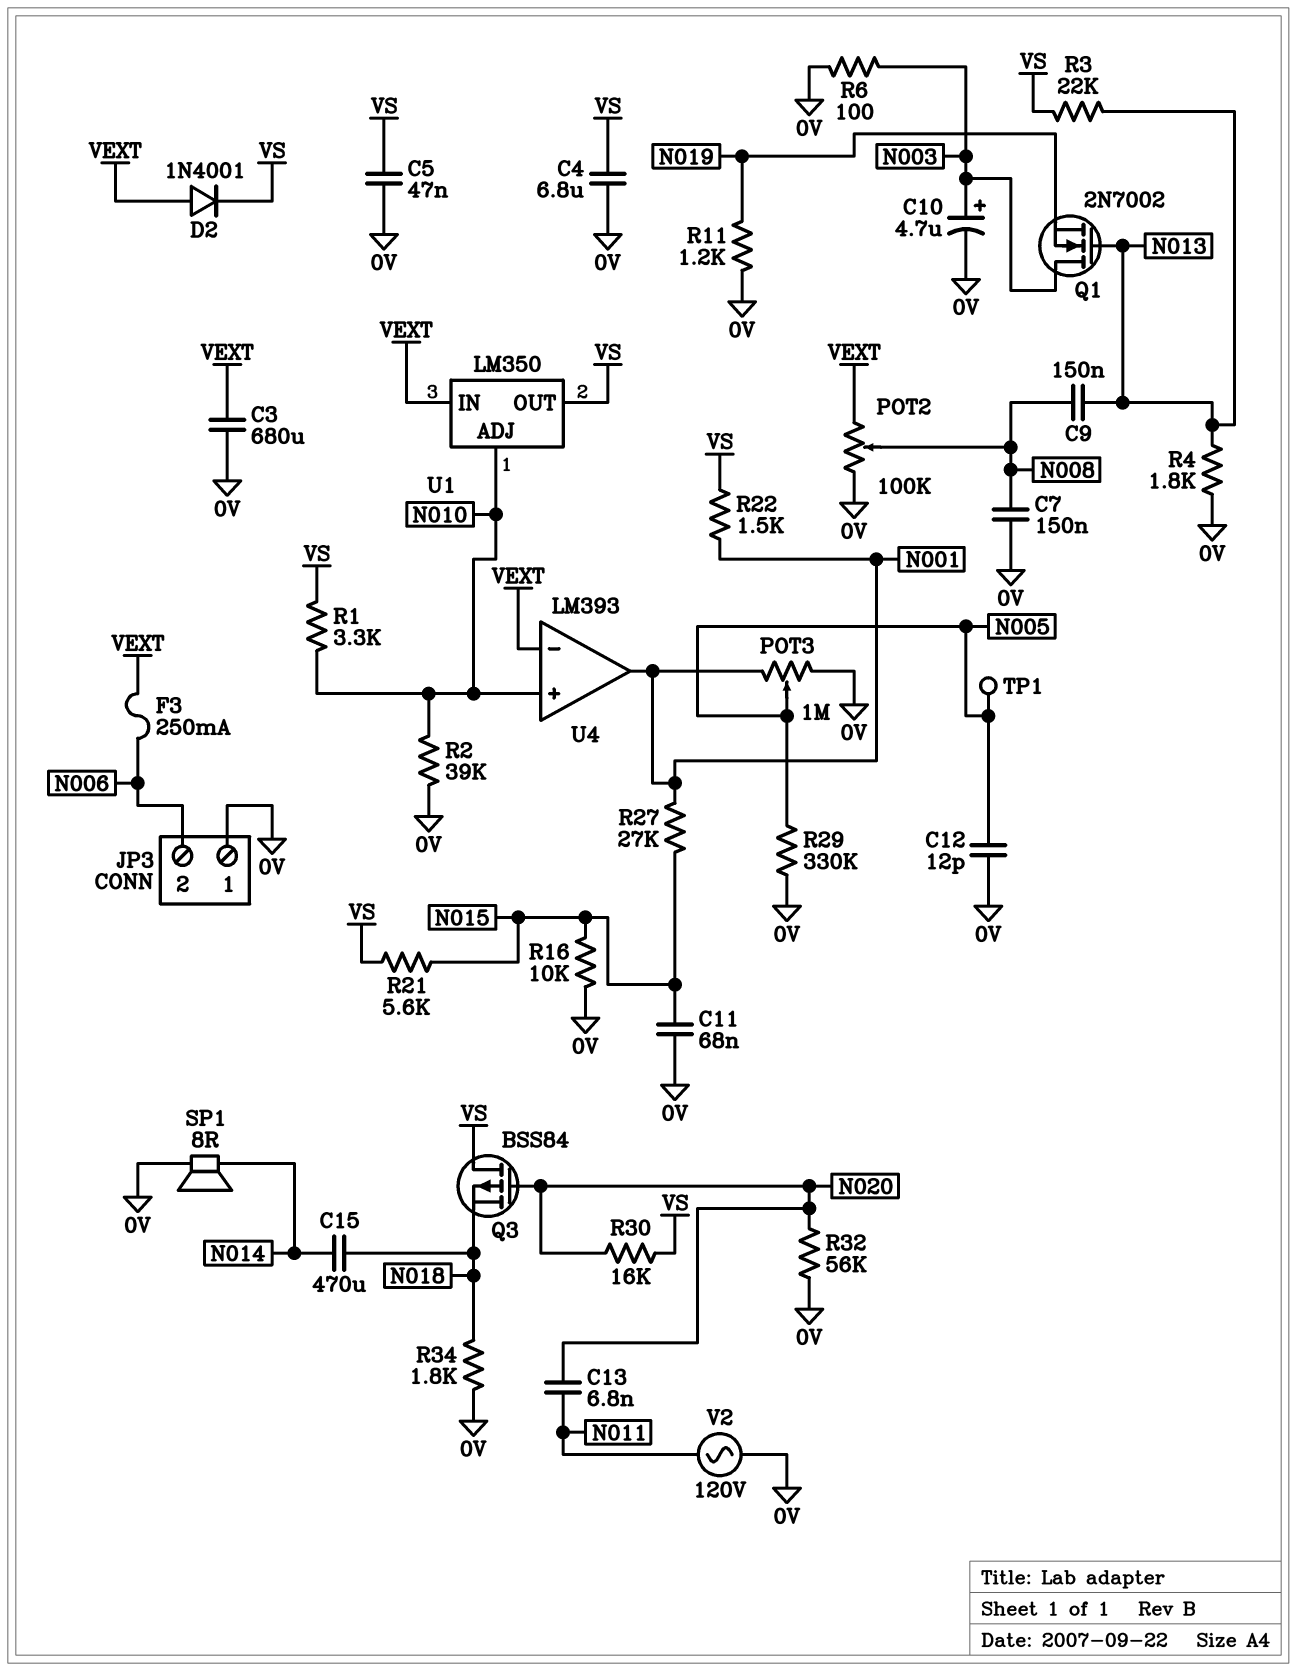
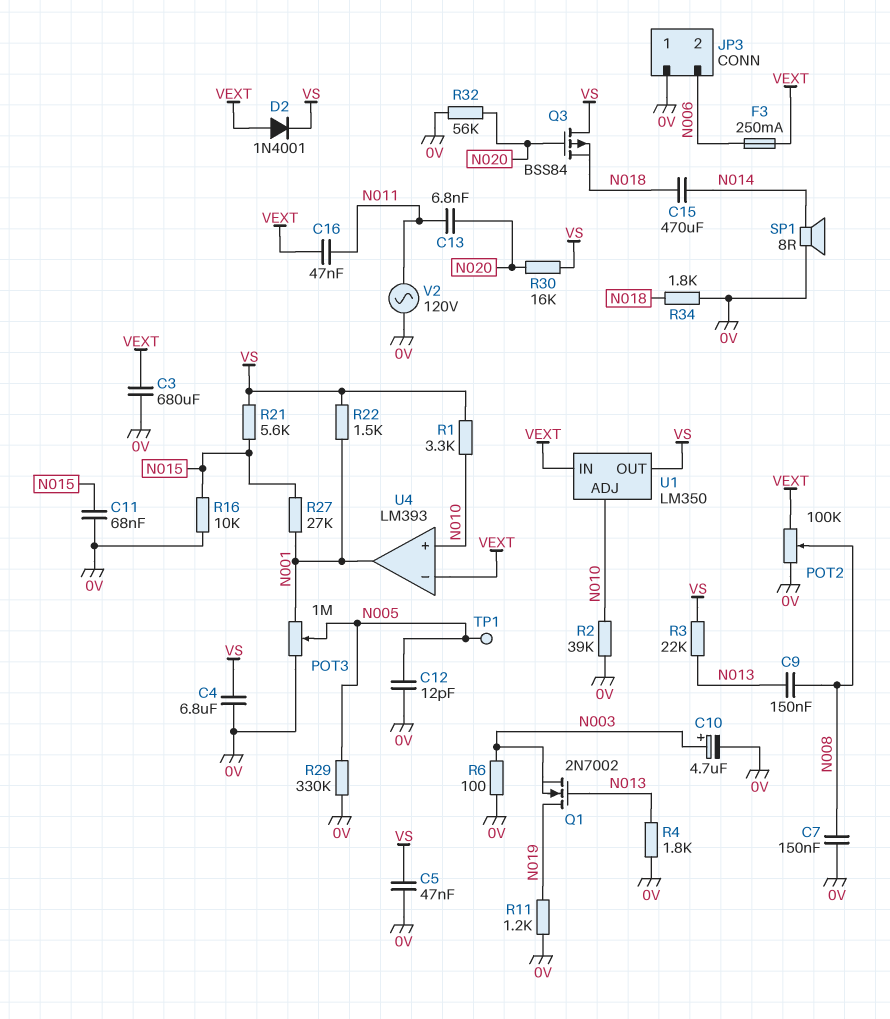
C16: none -> 47nF (N011, VEXT)
Q1: NMOS 2N7002 (G N013, D N003, S N019) -> NMOS 2N7002 (G N013, D N019, S N003)

